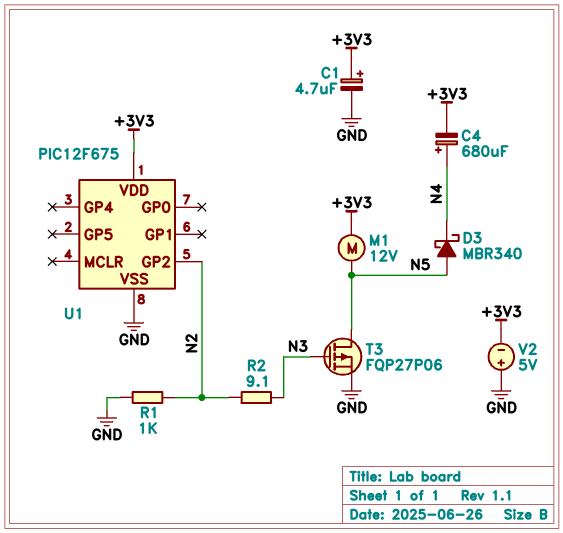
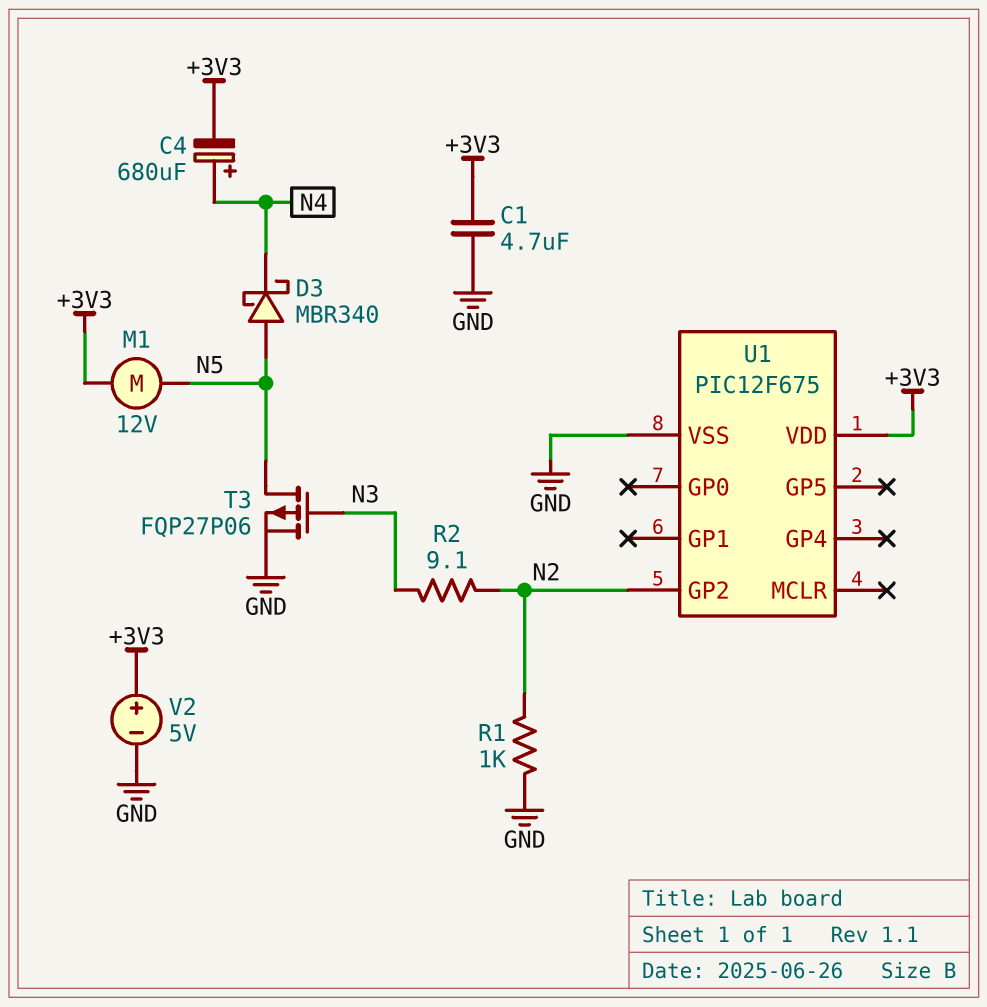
C1: 4.7uF (plus +3V3, minus GND) -> 4.7uF (+3V3, GND)
V2: 5V (plus GND, minus +3V3) -> 5V (plus +3V3, minus GND)

